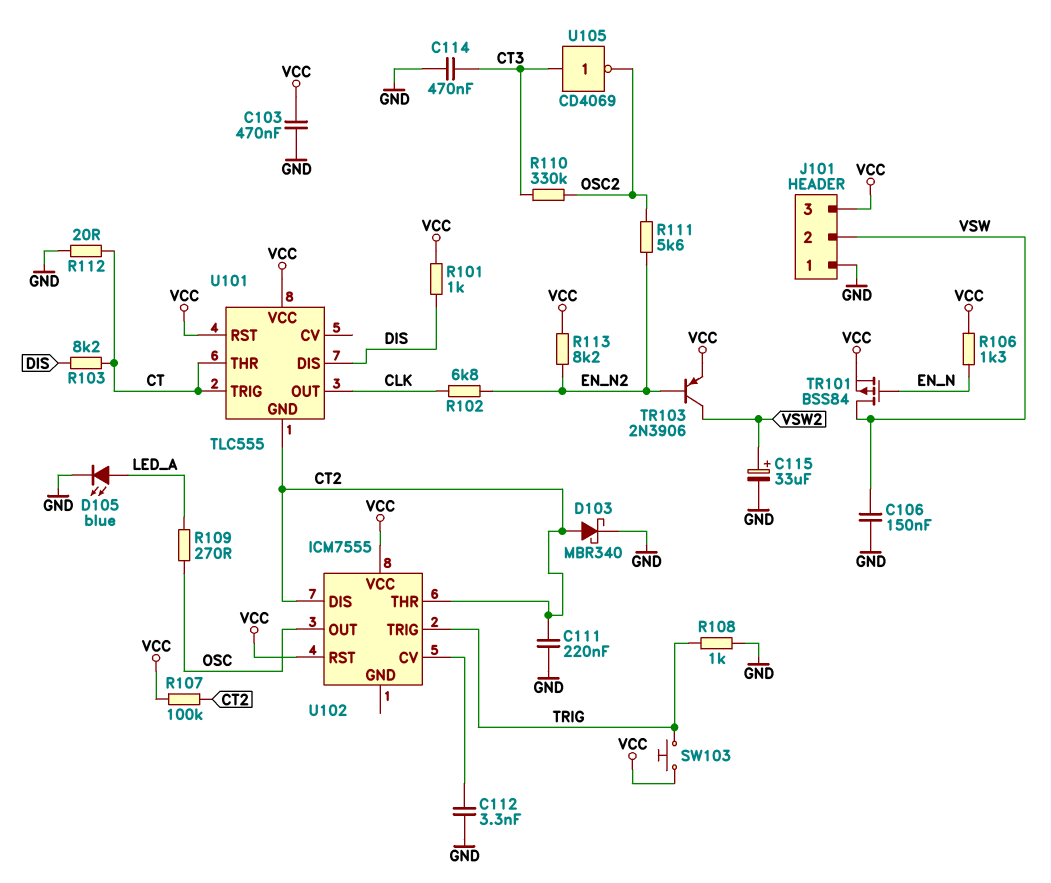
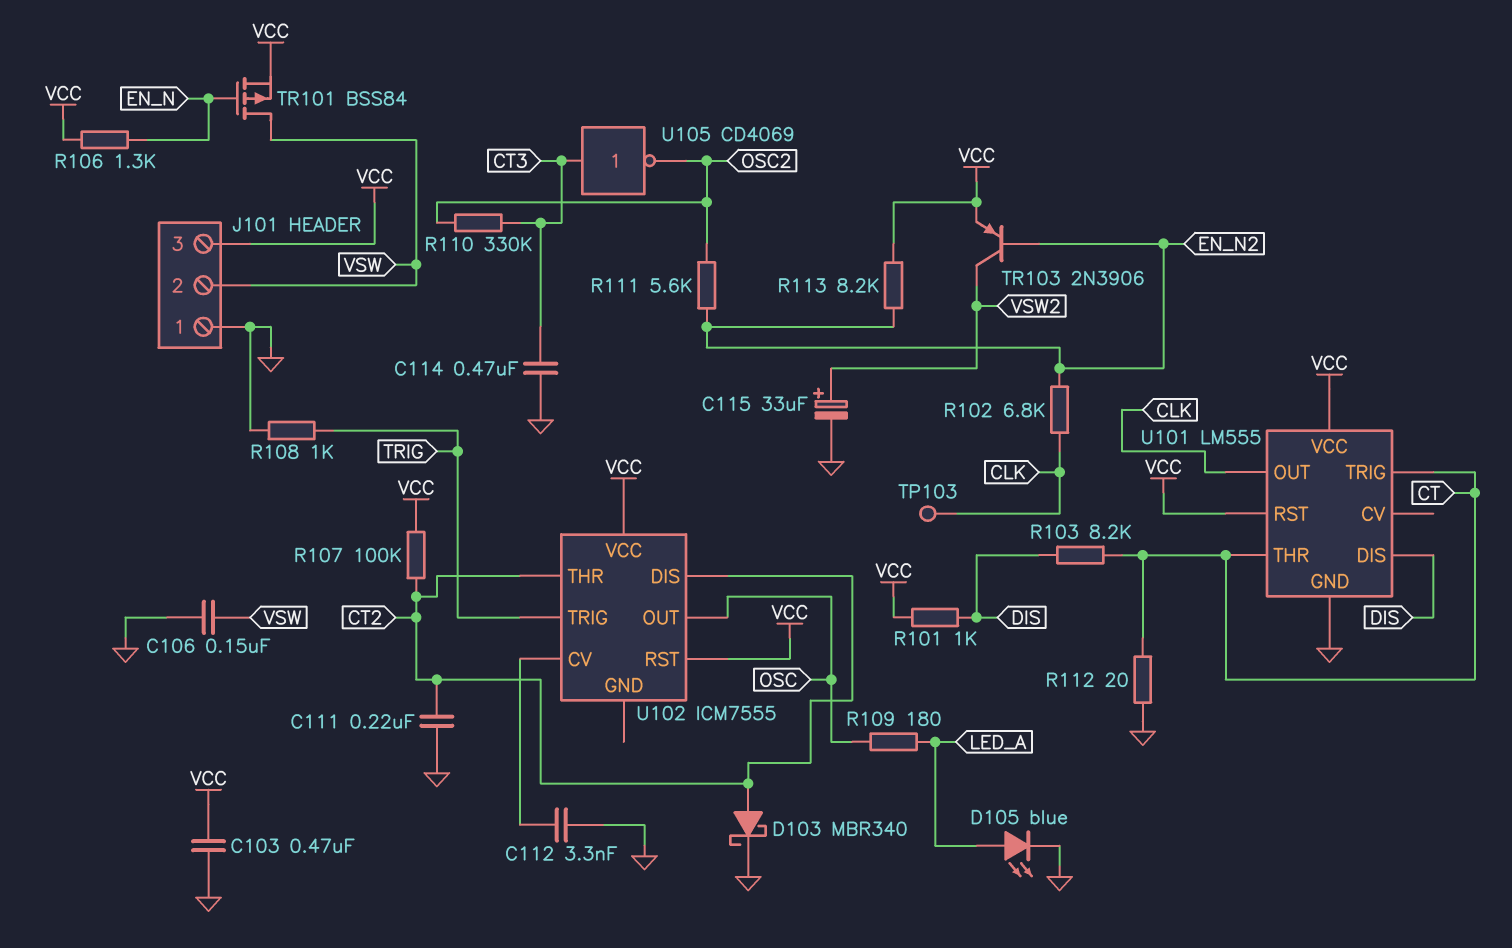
R109: 270 (LED_A, OSC) -> 180 (LED_A, OSC)
SW103: button (TRIG, VCC) -> none
TP103: none -> test point (CLK)
U101: TLC555 -> LM555
U101 pin GND: CT2 -> GND

